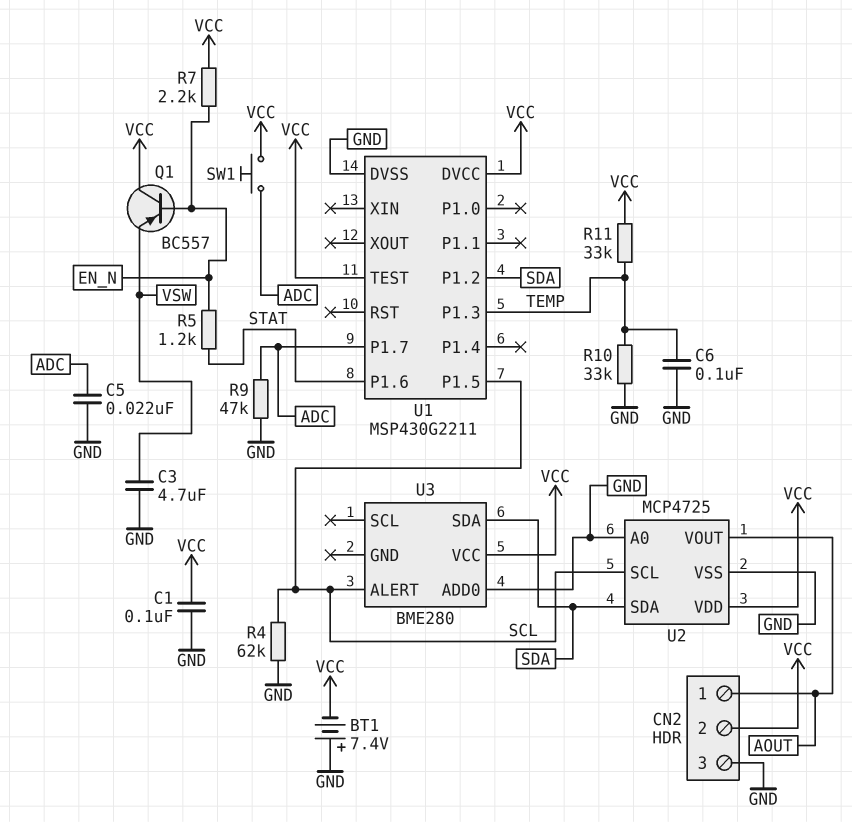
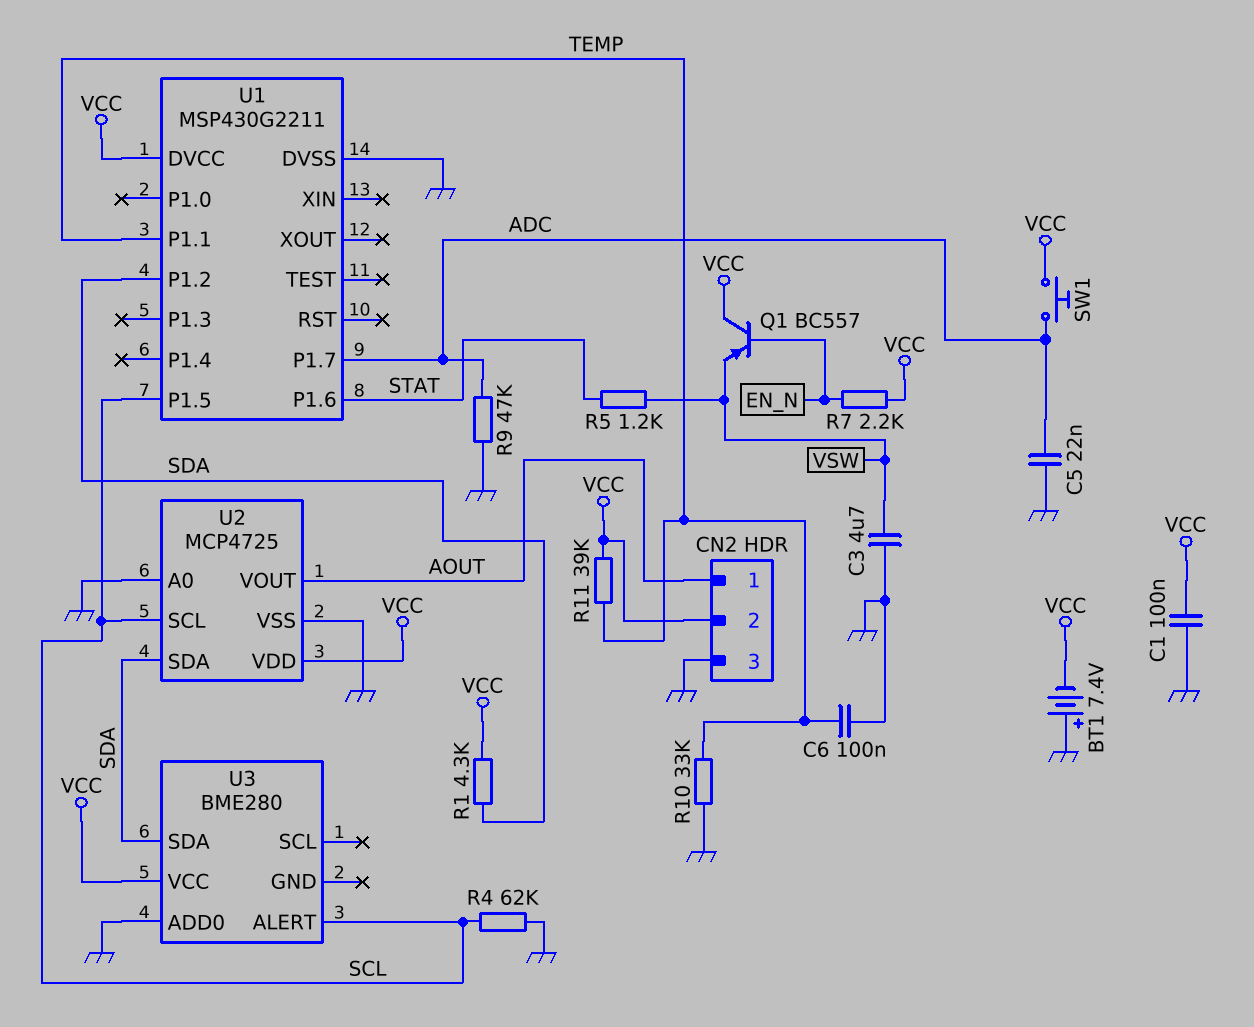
R1: none -> 4.3k (SDA, VCC)
R5: 1.2k (EN_N, STAT) -> 1.2k (STAT, VSW)
R11: 33k (TEMP, VCC) -> 39k (TEMP, VCC)
U1 pin P1.1: none -> TEMP
U1 pin P1.3: TEMP -> none
U1 pin TEST: VCC -> none

